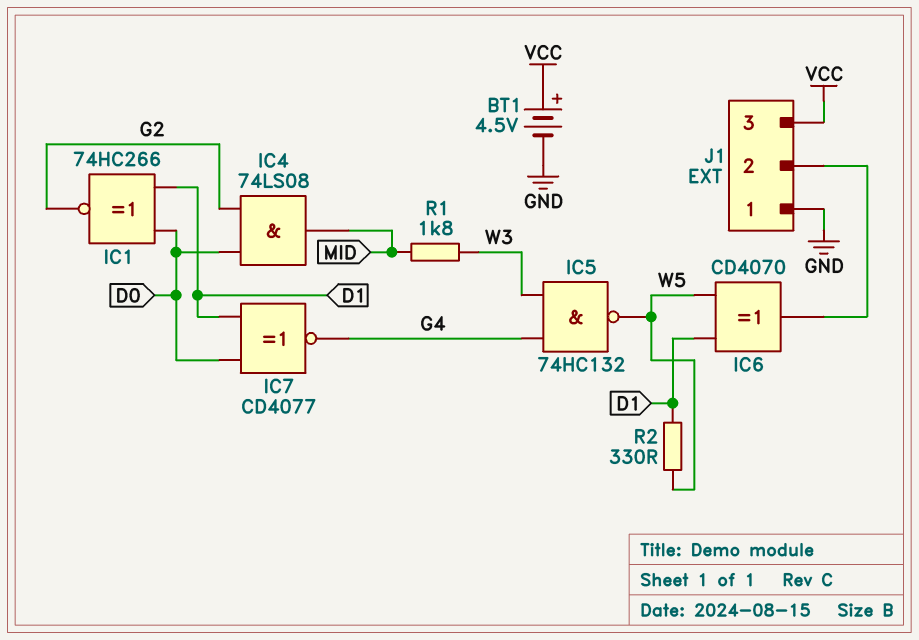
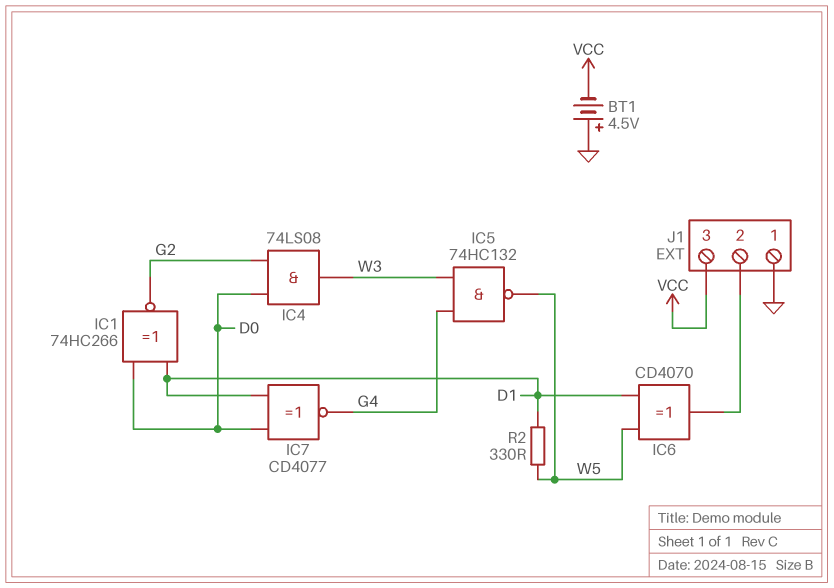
BT1: 4.5V (plus VCC, minus GND) -> 4.5V (plus GND, minus VCC)
IC4: AND 74LS08 (in D0, in G2, out MID) -> AND 74LS08 (in D0, in G2, out W3)
R1: 1.8k (MID, W3) -> none

